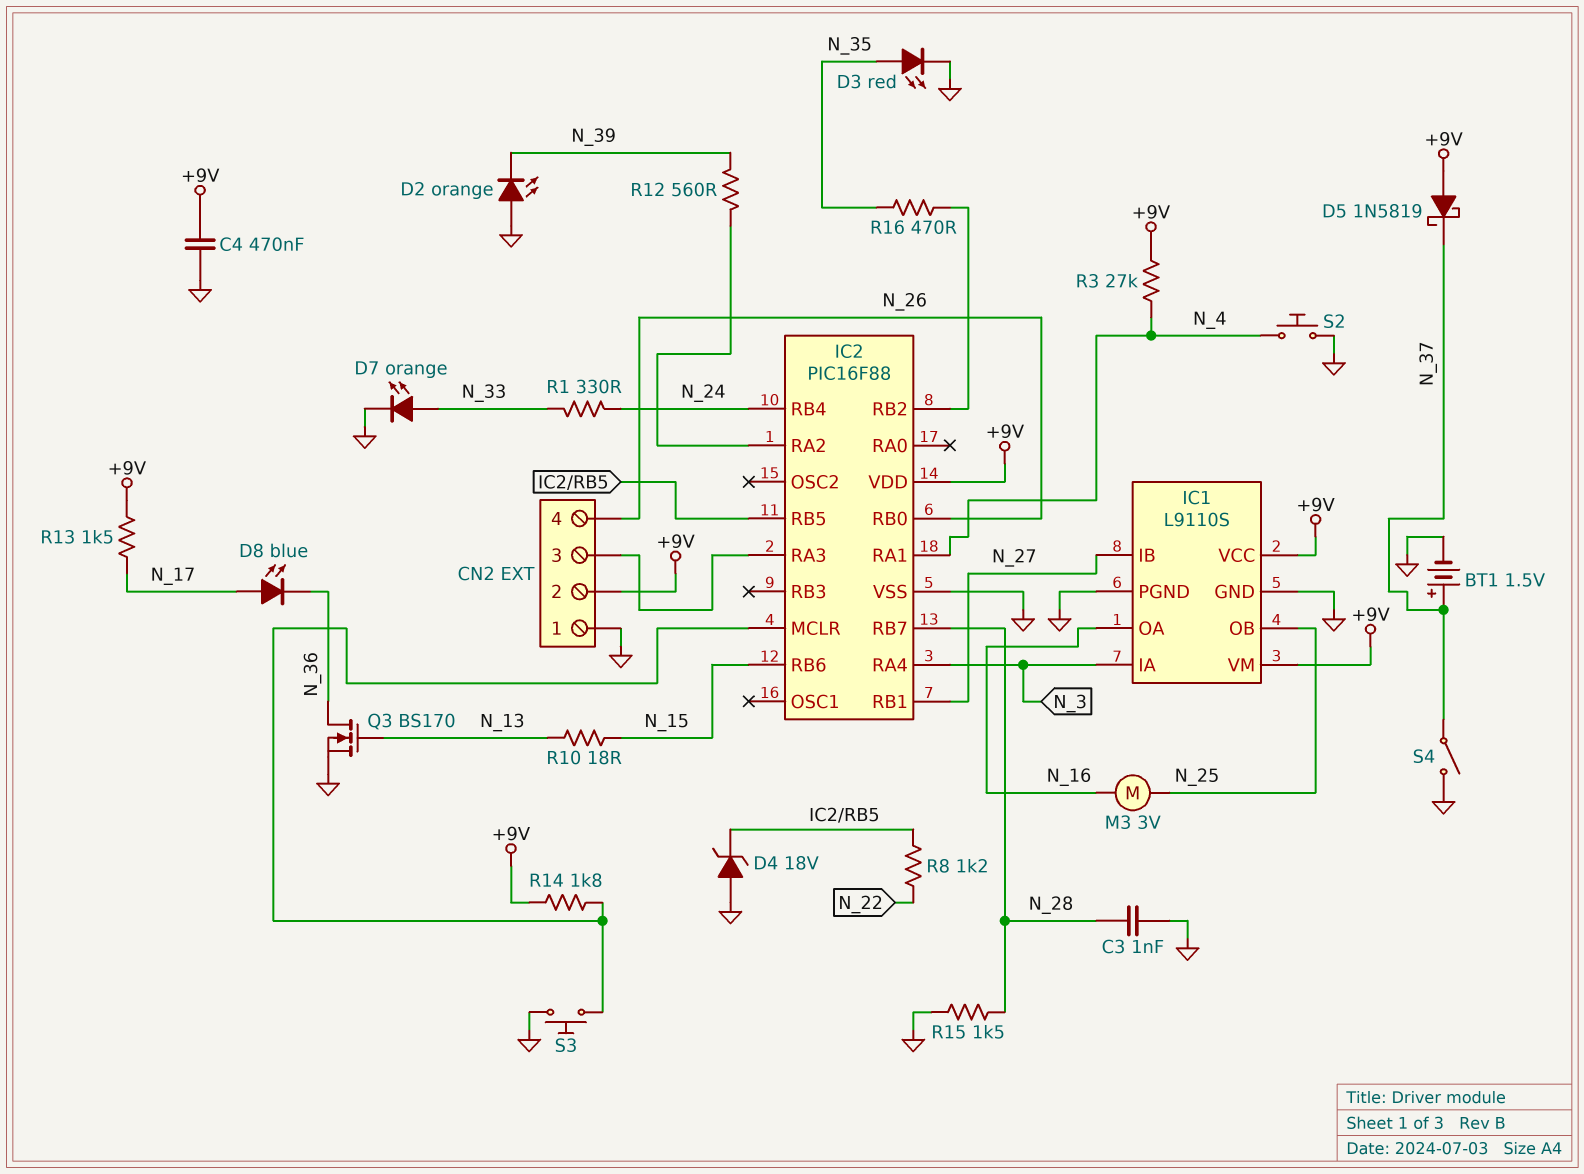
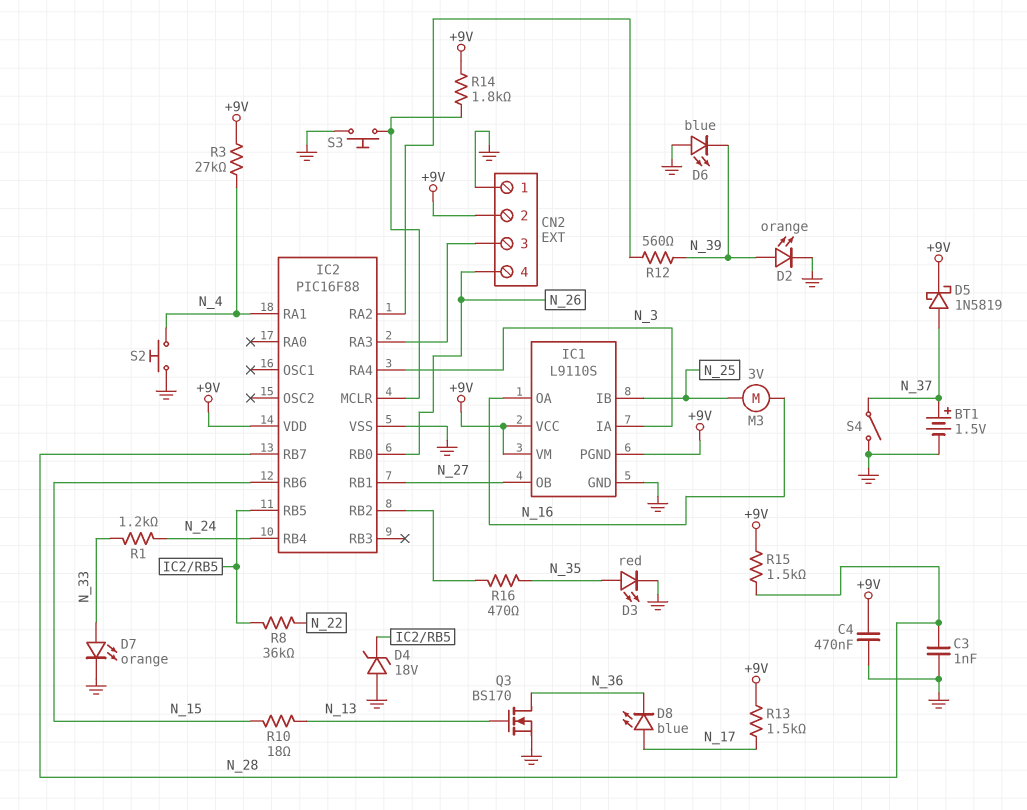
D2: LED orange (A GND, K N_39) -> LED orange (A N_39, K GND)
D5: schottky 1N5819 (A +9V, K N_37) -> schottky 1N5819 (A N_37, K +9V)
D6: none -> LED blue (A GND, K N_39)
IC1 pin IB: N_27 -> N_25
IC1 pin OB: N_25 -> N_27
IC1 pin PGND: GND -> +9V
R1: 330 (N_24, N_33) -> 1.2k (N_24, N_33)
R8: 1.2k (IC2/RB5, N_22) -> 36k (IC2/RB5, N_22)
R15: 1.5k (GND, N_28) -> 1.5k (+9V, N_28)

